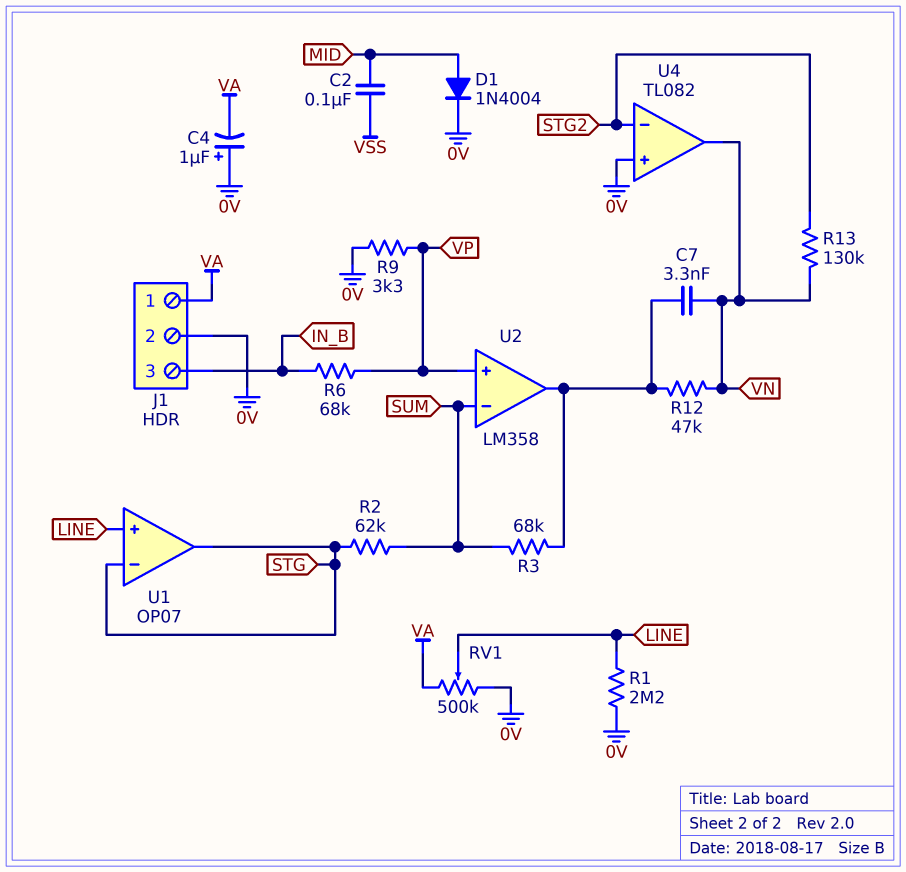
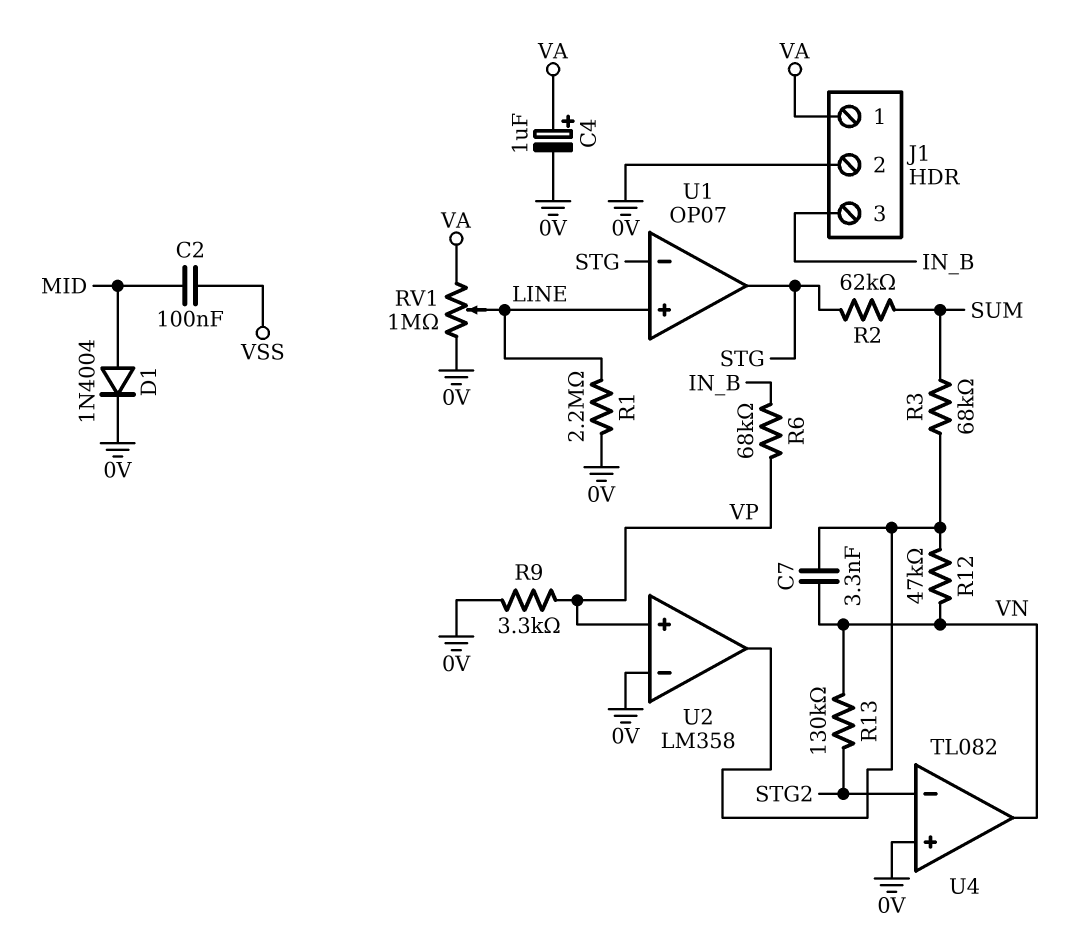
C4: 1uF (plus 0V, minus VA) -> 1uF (plus VA, minus 0V)
RV1: 500k (0V, VA, wiper LINE) -> 1M (0V, VA, wiper LINE)
U2 pin in-: SUM -> 0V

